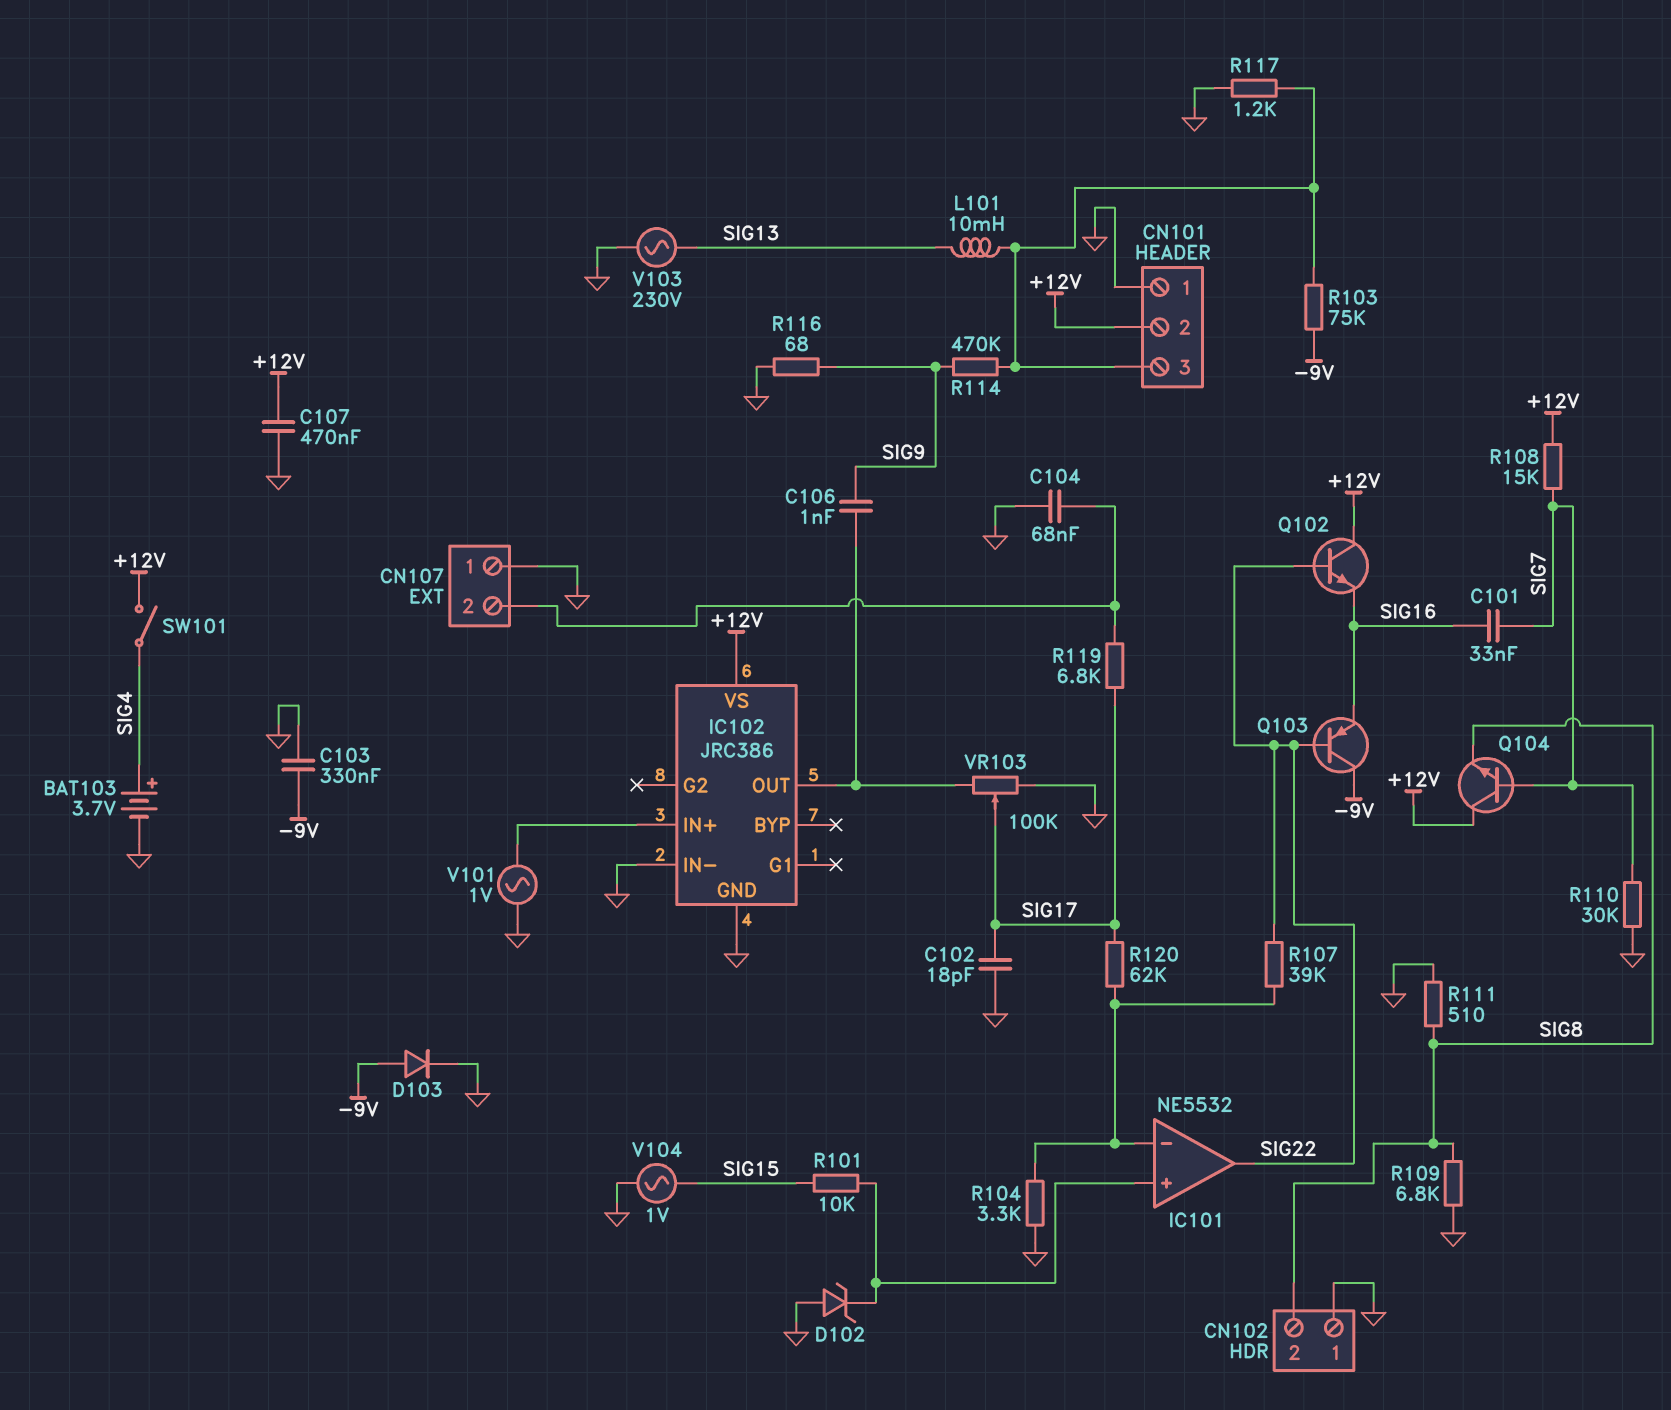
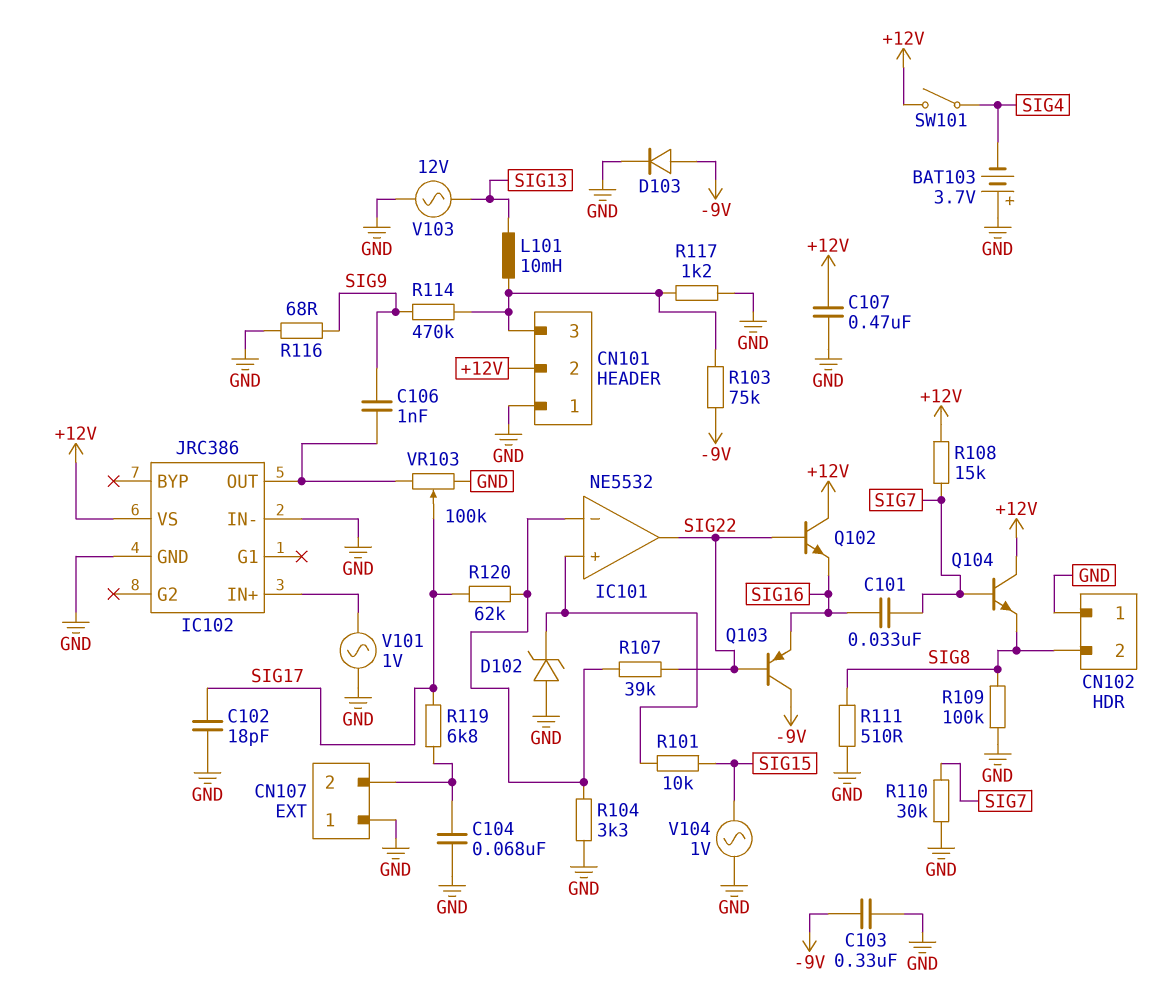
BAT103: 3.7V (plus SIG4, minus GND) -> 3.7V (plus GND, minus SIG4)
R109: 6.8k (GND, SIG8) -> 100k (GND, SIG8)
V103: AC 230V (GND, SIG13) -> AC 12V (GND, SIG13)

